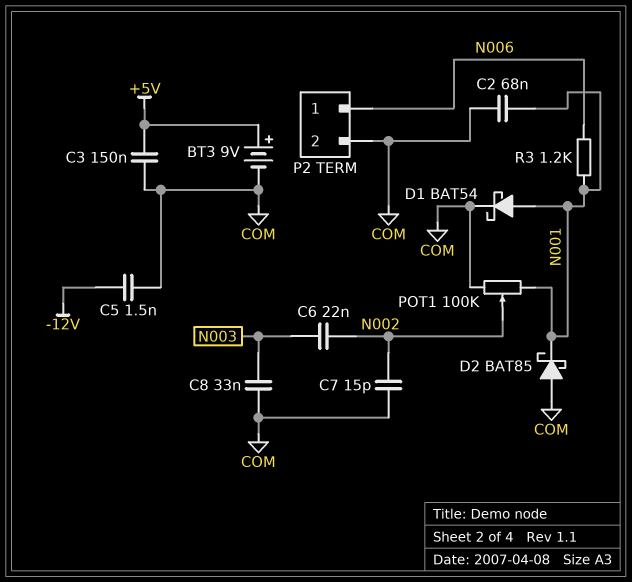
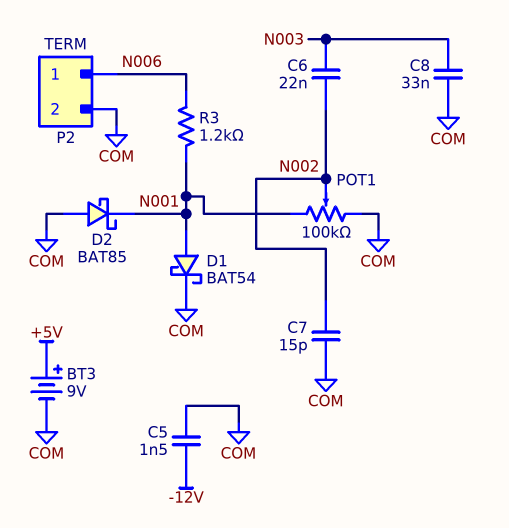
C2: 68nF (COM, N001) -> none
C3: 150nF (+5V, COM) -> none

